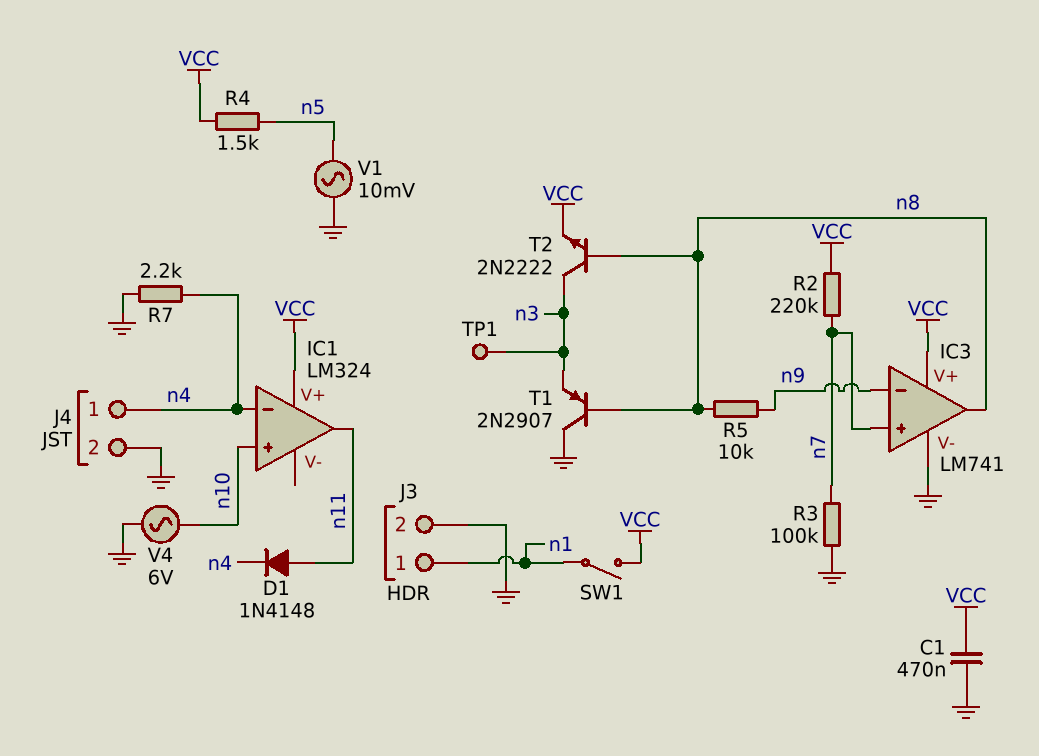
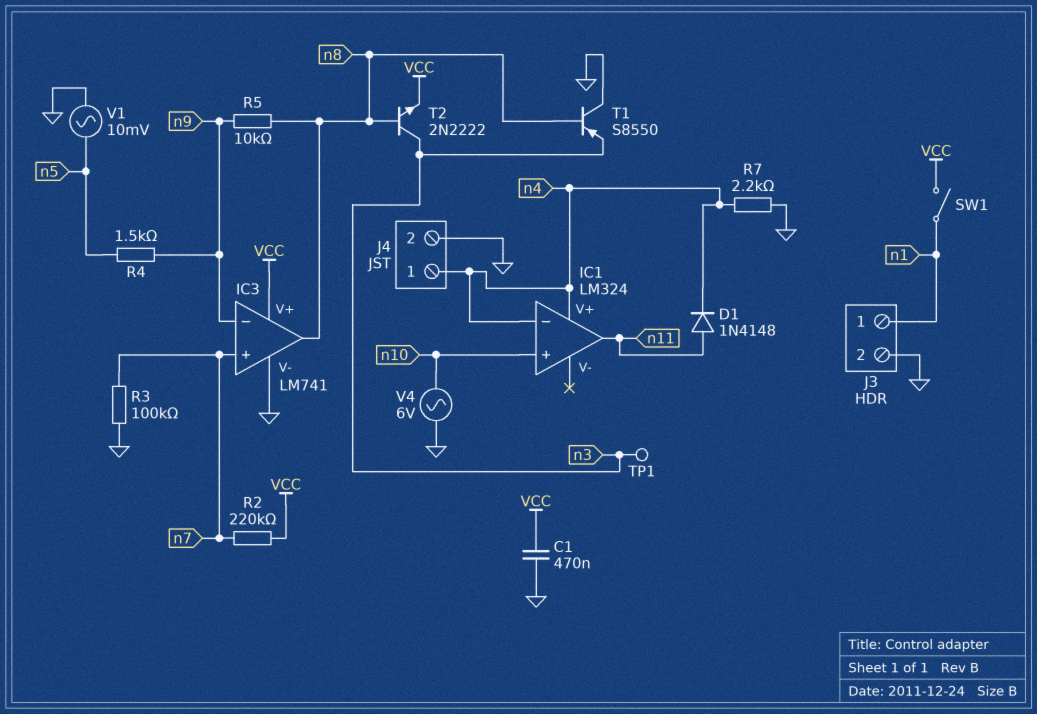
IC1 pin V+: VCC -> n4
R4: 1.5k (VCC, n5) -> 1.5k (n5, n9)
T1: PNP 2N2907 (B n8, C GND, E n3) -> PNP S8550 (B n8, C GND, E n3)

